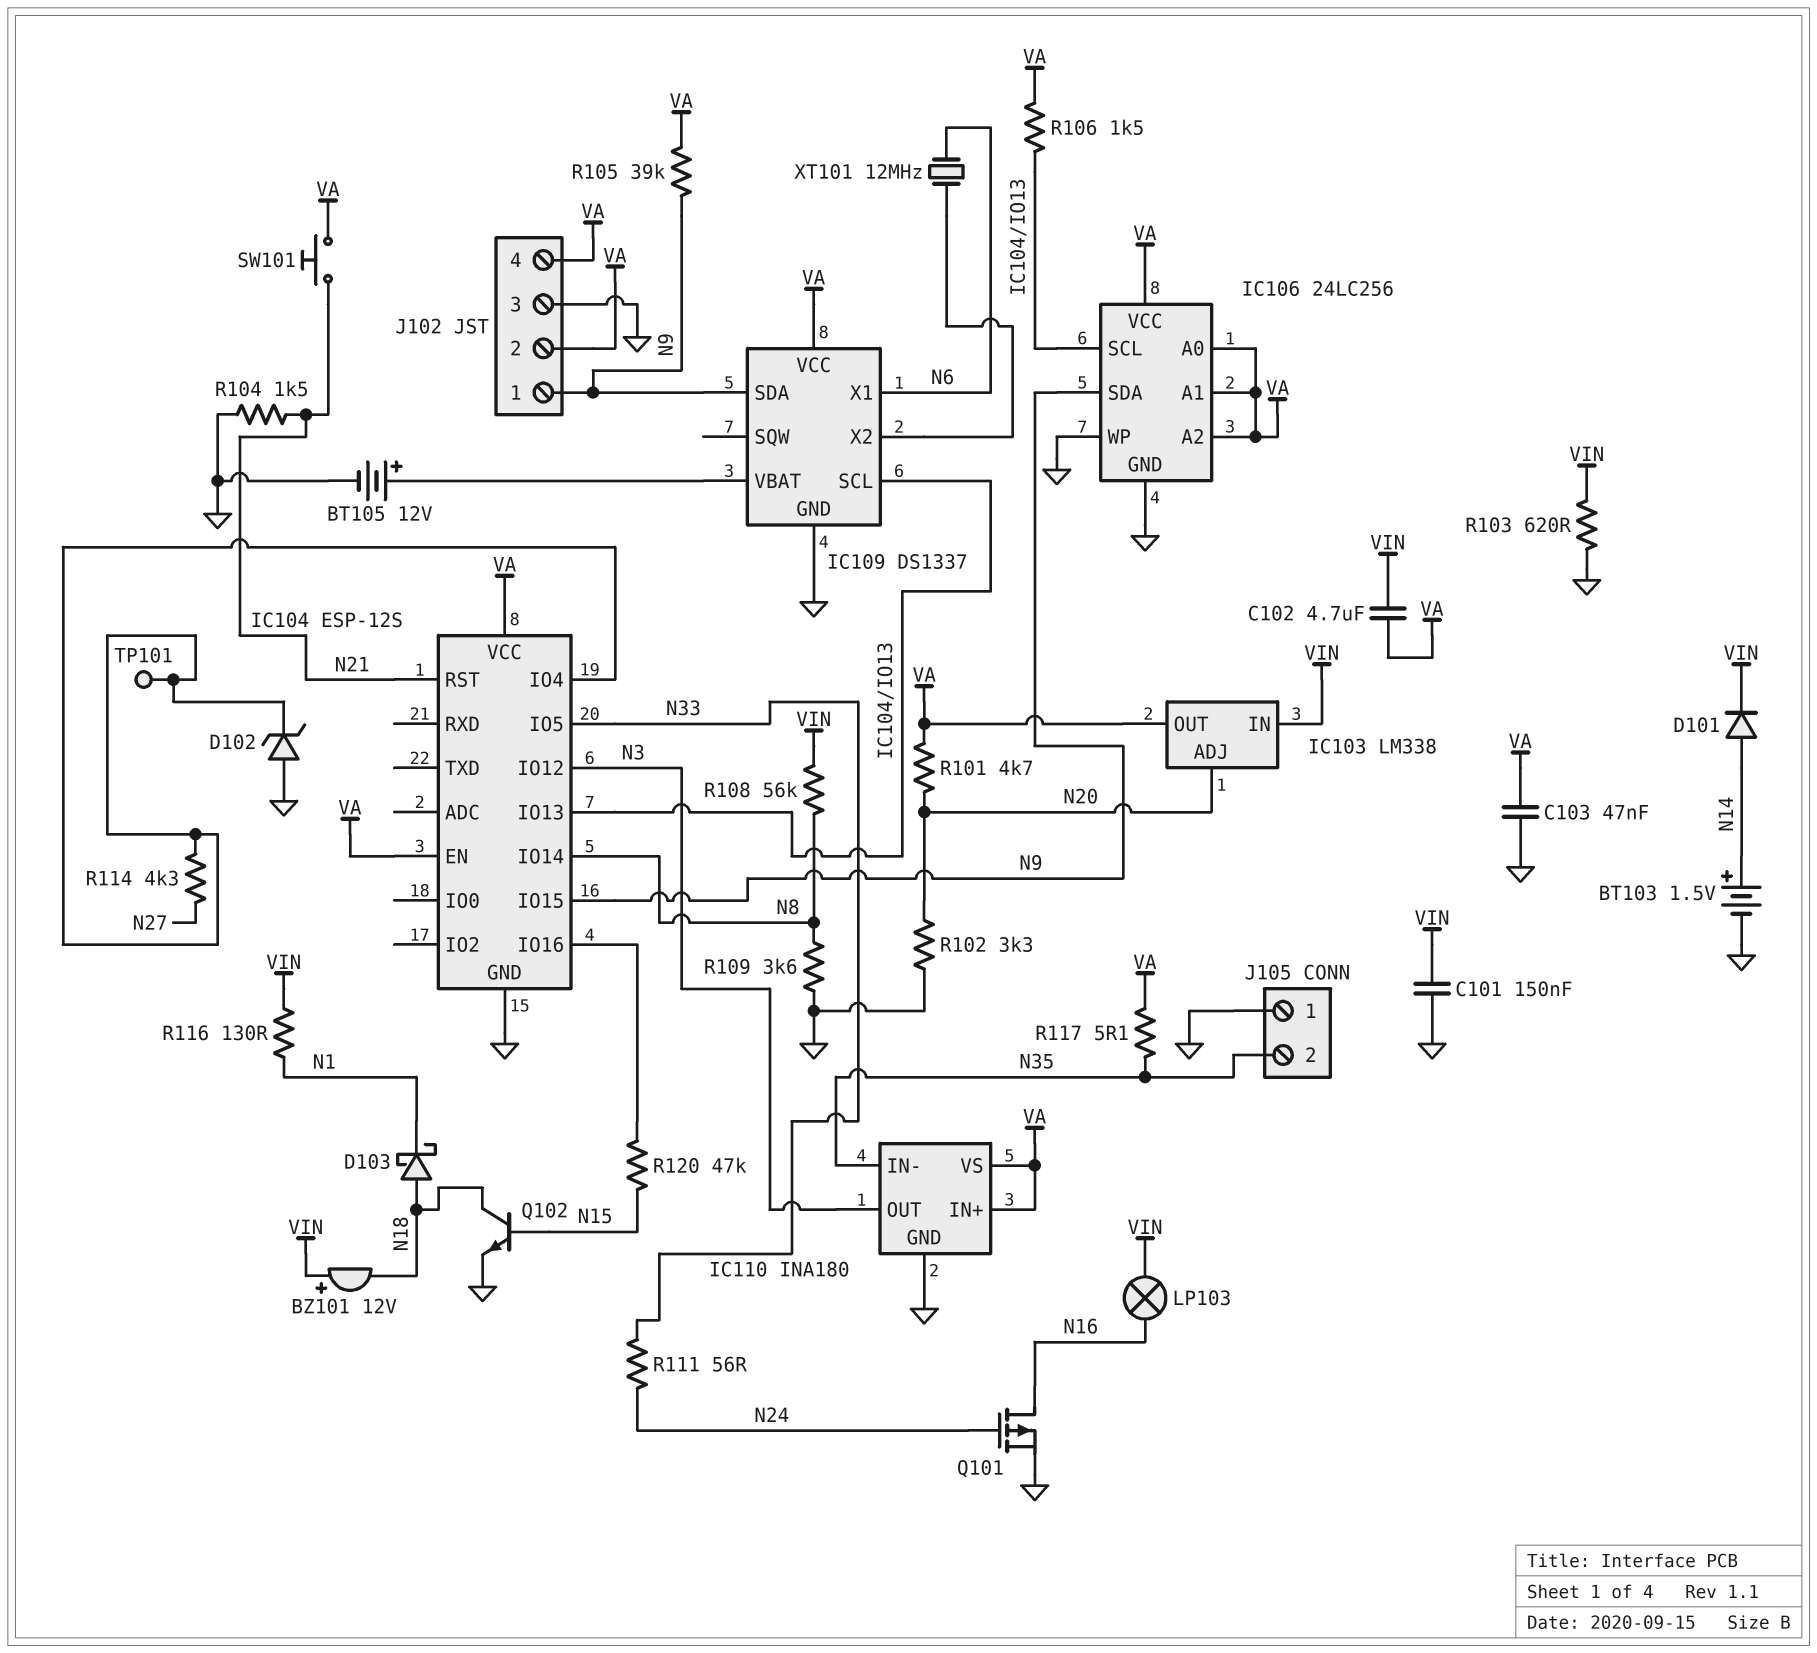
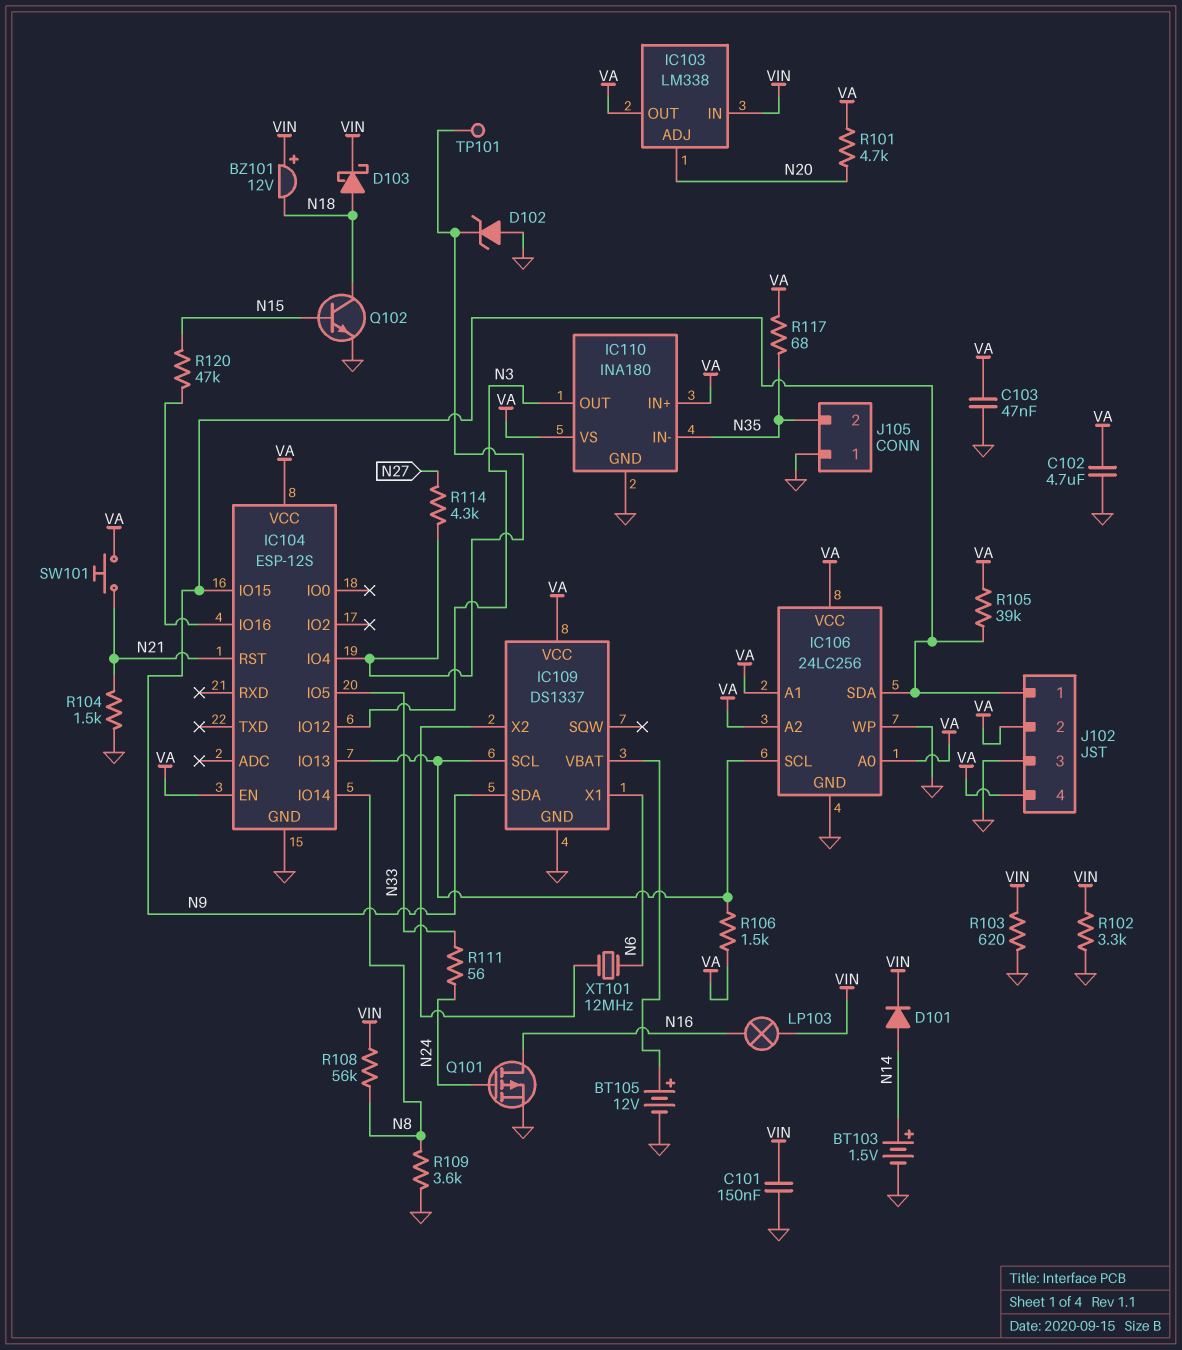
C102: 4.7uF (VA, VIN) -> 4.7uF (GND, VA)
D103: schottky (A N18, K N1) -> schottky (A N18, K VIN)
R102: 3.3k (GND, N20) -> 3.3k (GND, VIN)
R116: 130 (N1, VIN) -> none
R117: 5.1 (N35, VA) -> 68 (N35, VA)

